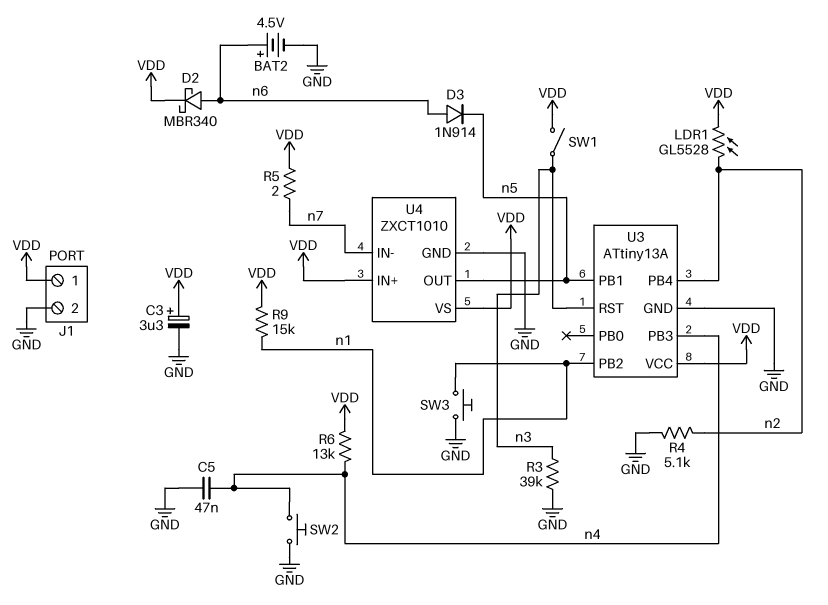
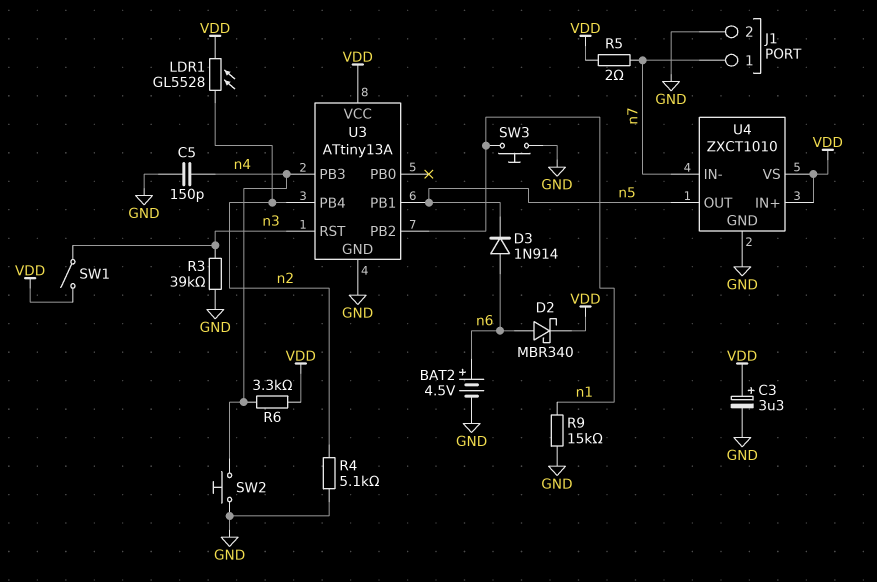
C5: 47nF (GND, n4) -> 150pF (GND, n4)
J1 pin 1: VDD -> n7
R6: 13k (VDD, n4) -> 3.3k (VDD, n4)
R9: 15k (VDD, n1) -> 15k (GND, n1)

